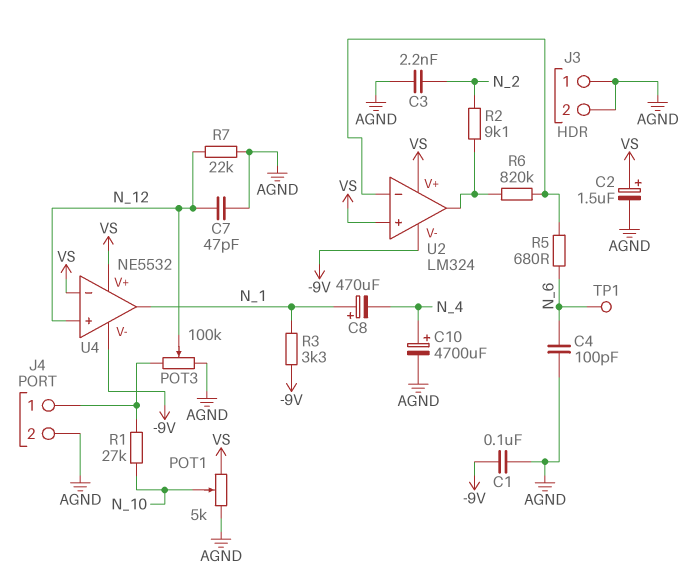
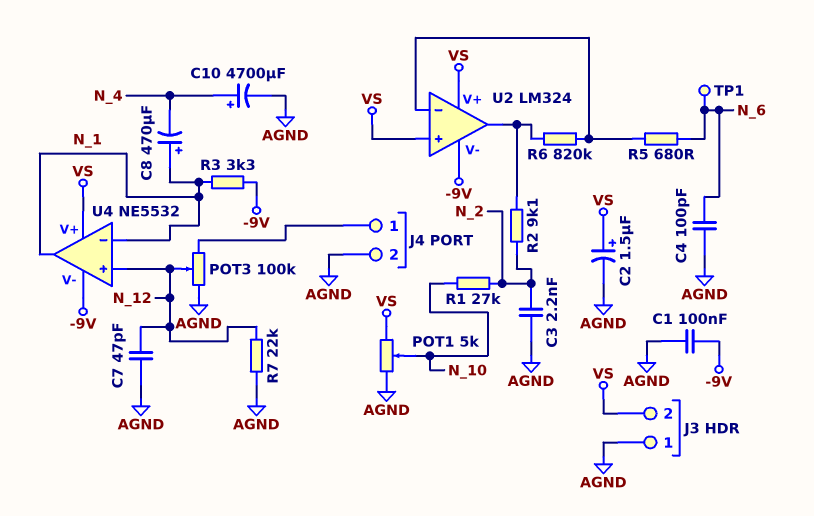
J3 pin 2: AGND -> VS
R1: 27k (J4/1, N_10) -> 27k (N_2, N_10)
U4 pin in-: VS -> N_1

